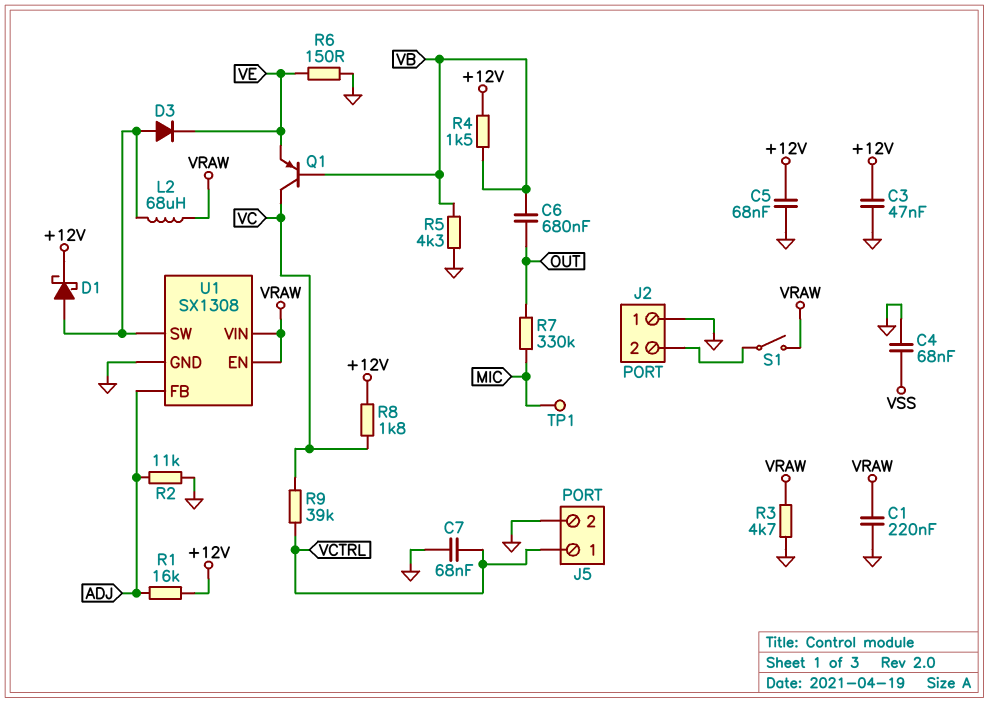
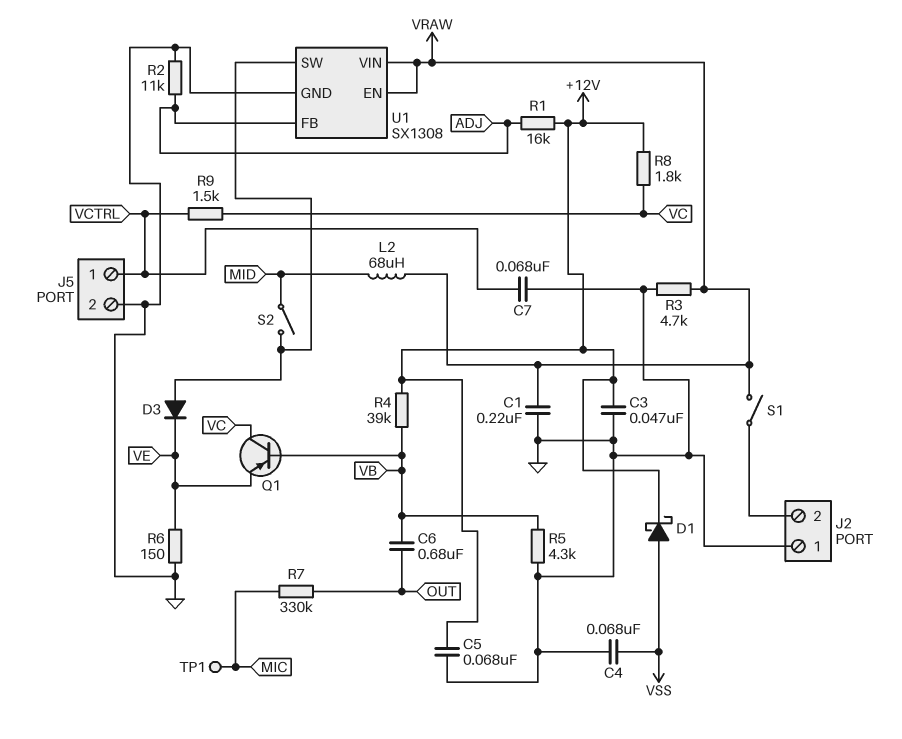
D1: schottky (A U1/SW, K +12V) -> schottky (A VSS, K +12V)
L2: 68uH (U1/SW, VRAW) -> 68uH (MID, VRAW)
R4: 1.5k (+12V, VB) -> 39k (+12V, VB)
R9: 39k (VC, VCTRL) -> 1.5k (VC, VCTRL)
S2: none -> switch (MID, U1/SW)

